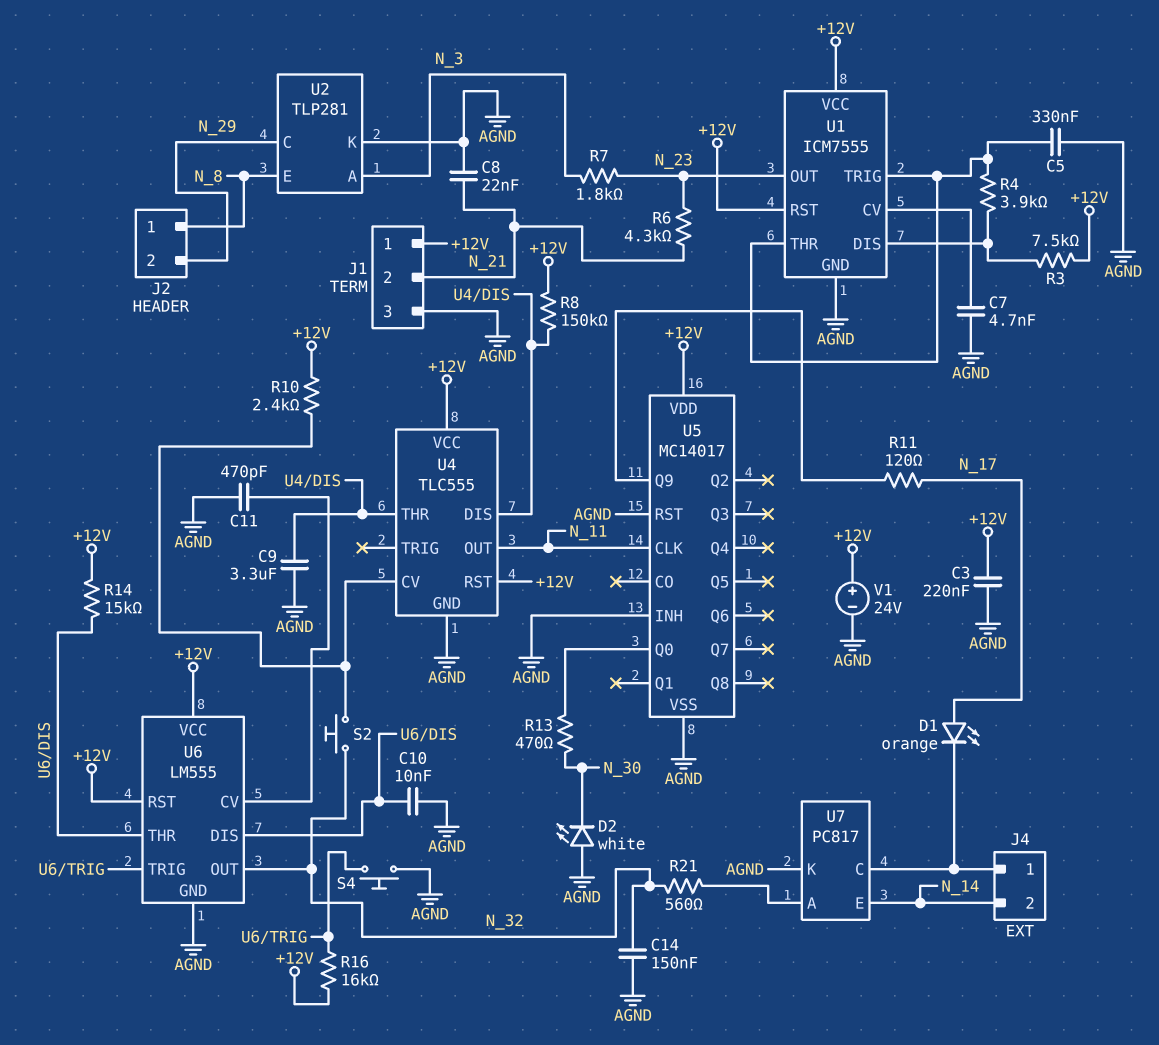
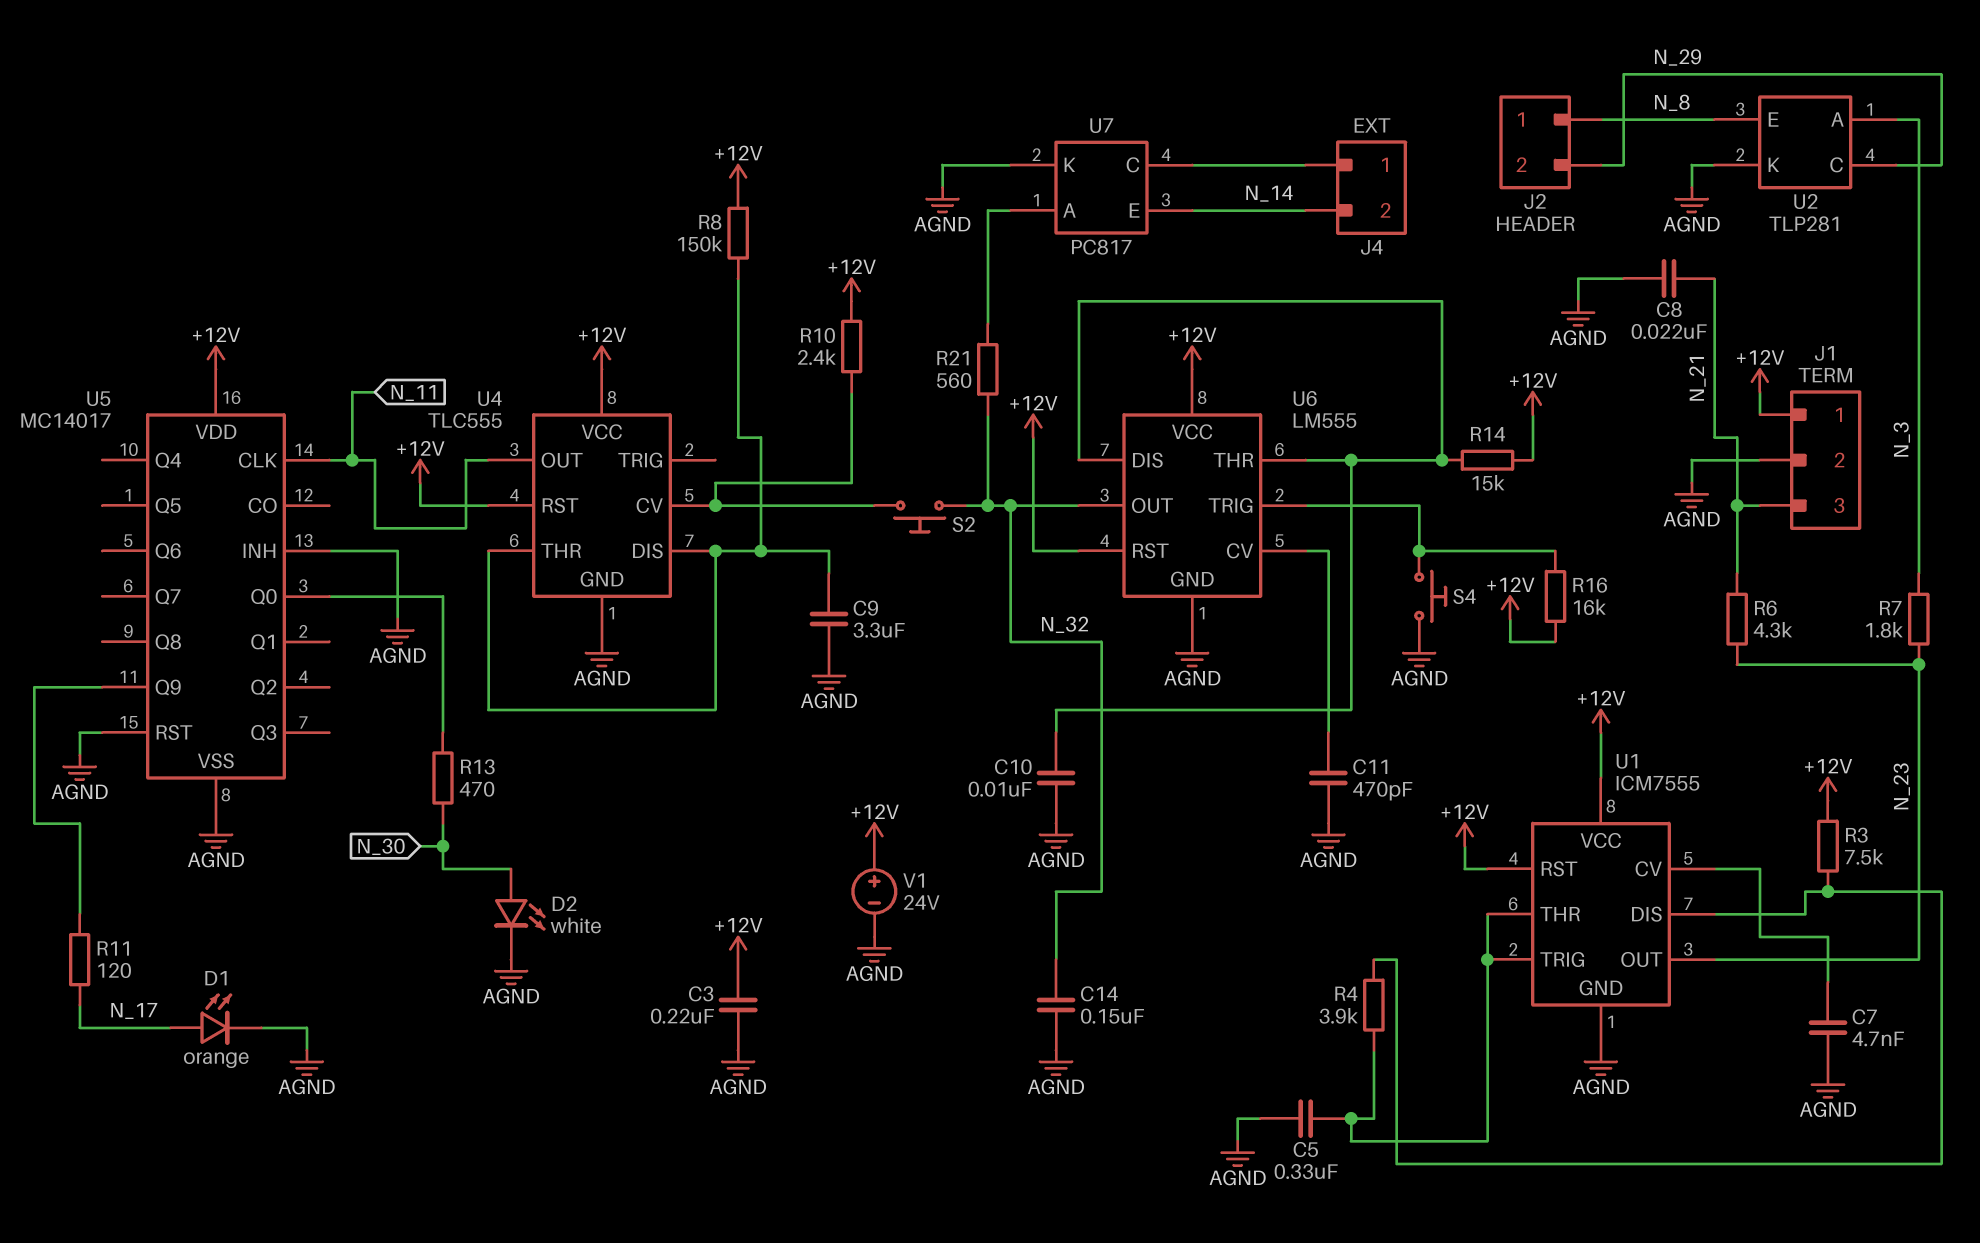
D1: LED orange (A N_17, K J4/1) -> LED orange (A N_17, K AGND)
D2: LED white (A AGND, K N_30) -> LED white (A N_30, K AGND)
J1 pin 2: N_21 -> AGND
J1 pin 3: AGND -> N_21

